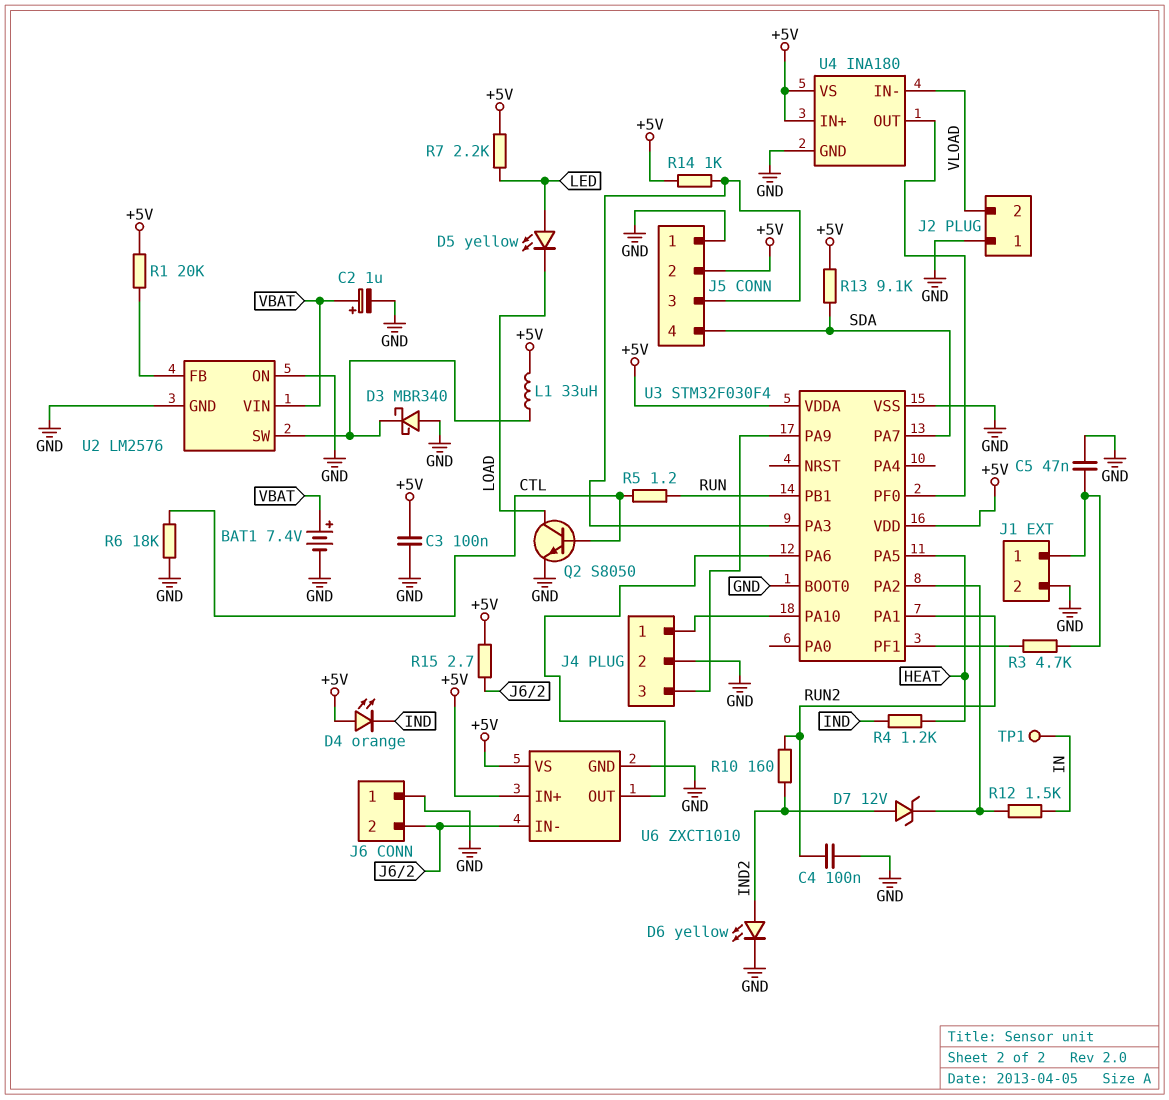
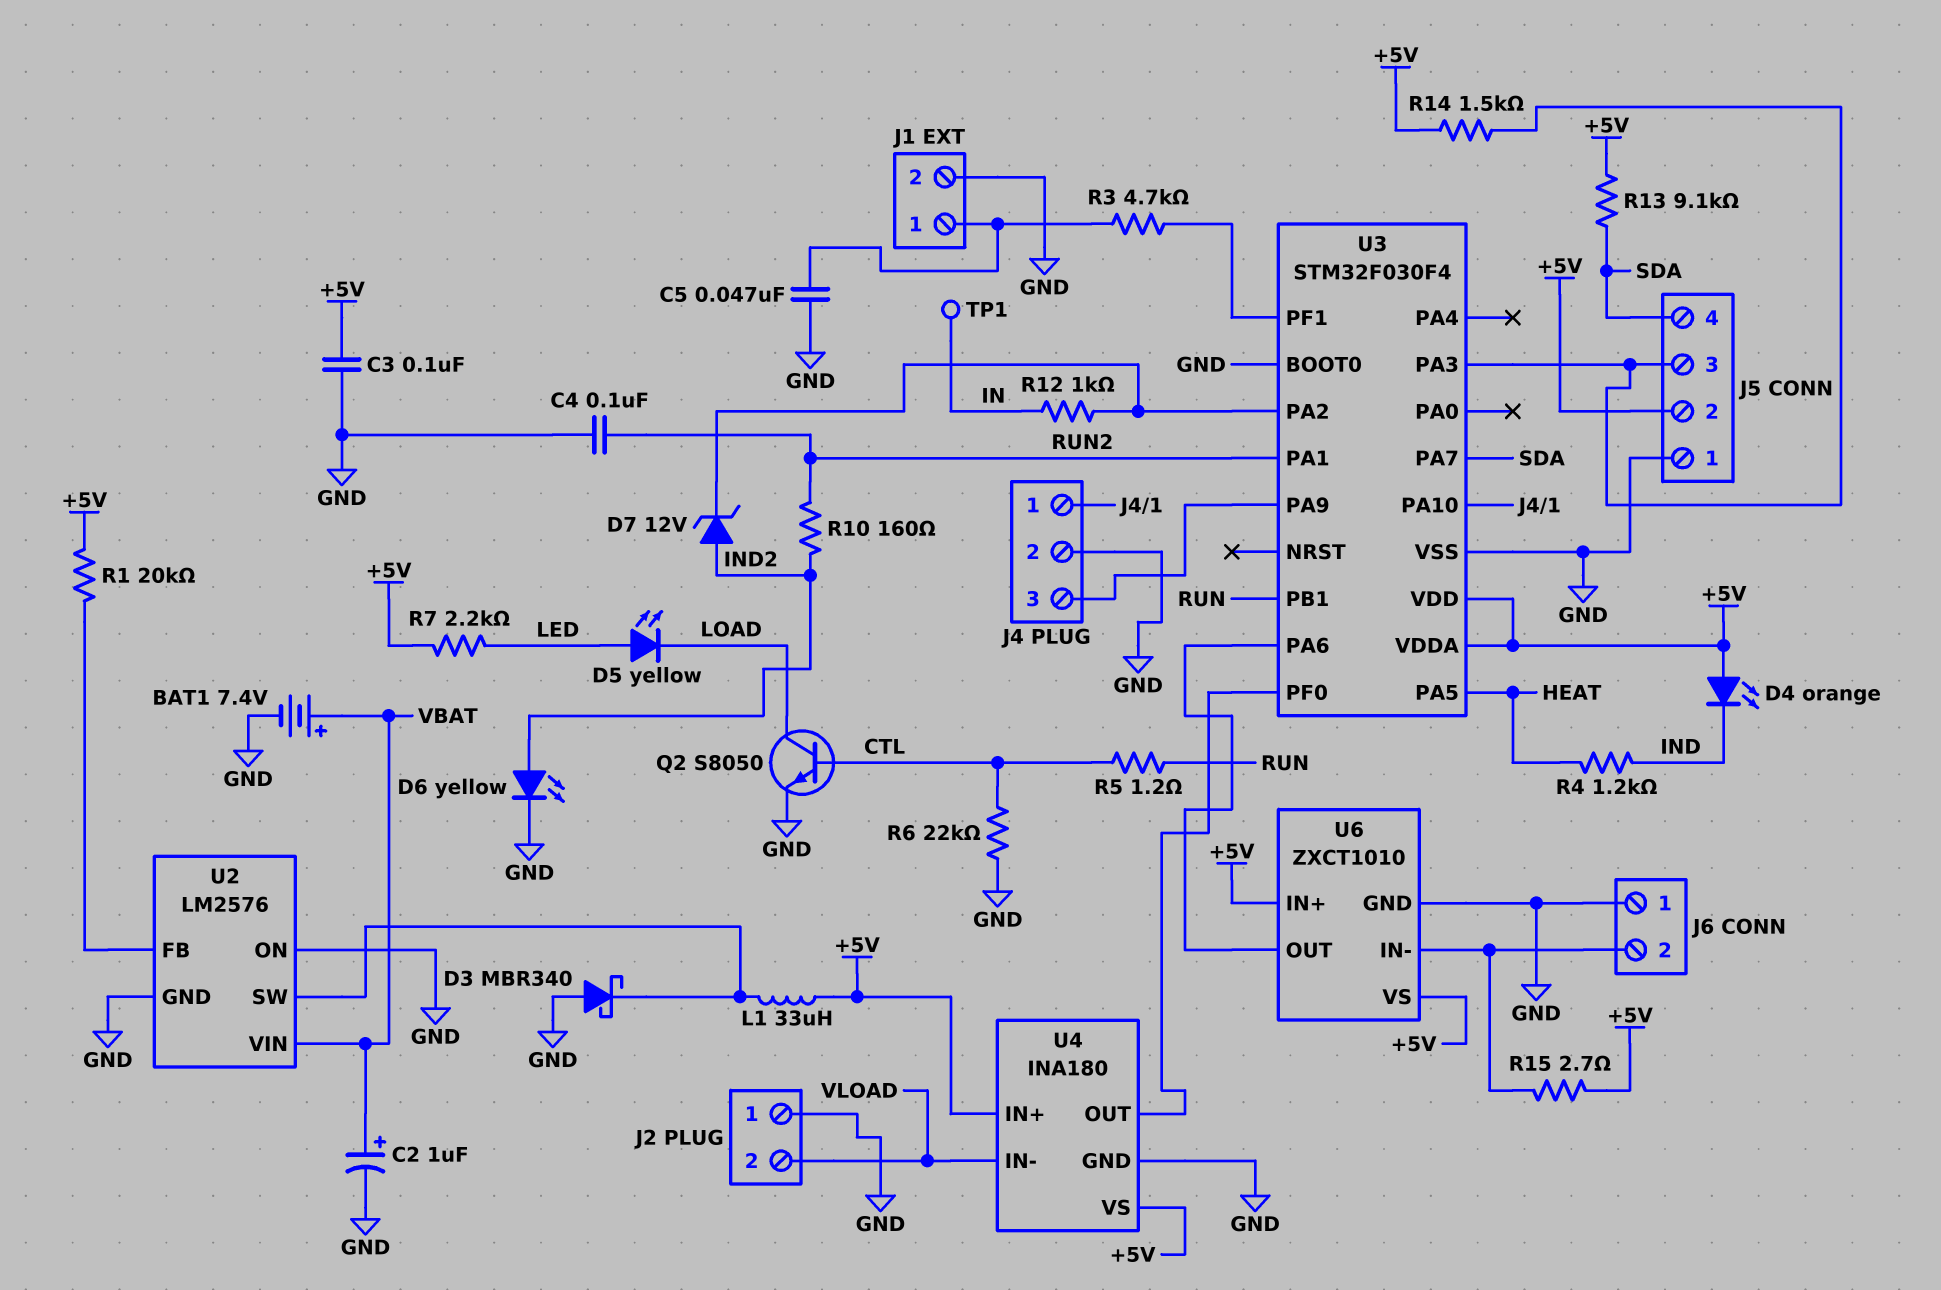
R6: 18k (CTL, GND) -> 22k (CTL, GND)
R12: 1.5k (IN, U3/PA2) -> 1k (IN, U3/PA2)
R14: 1k (+5V, J5/3) -> 1.5k (+5V, J5/3)

